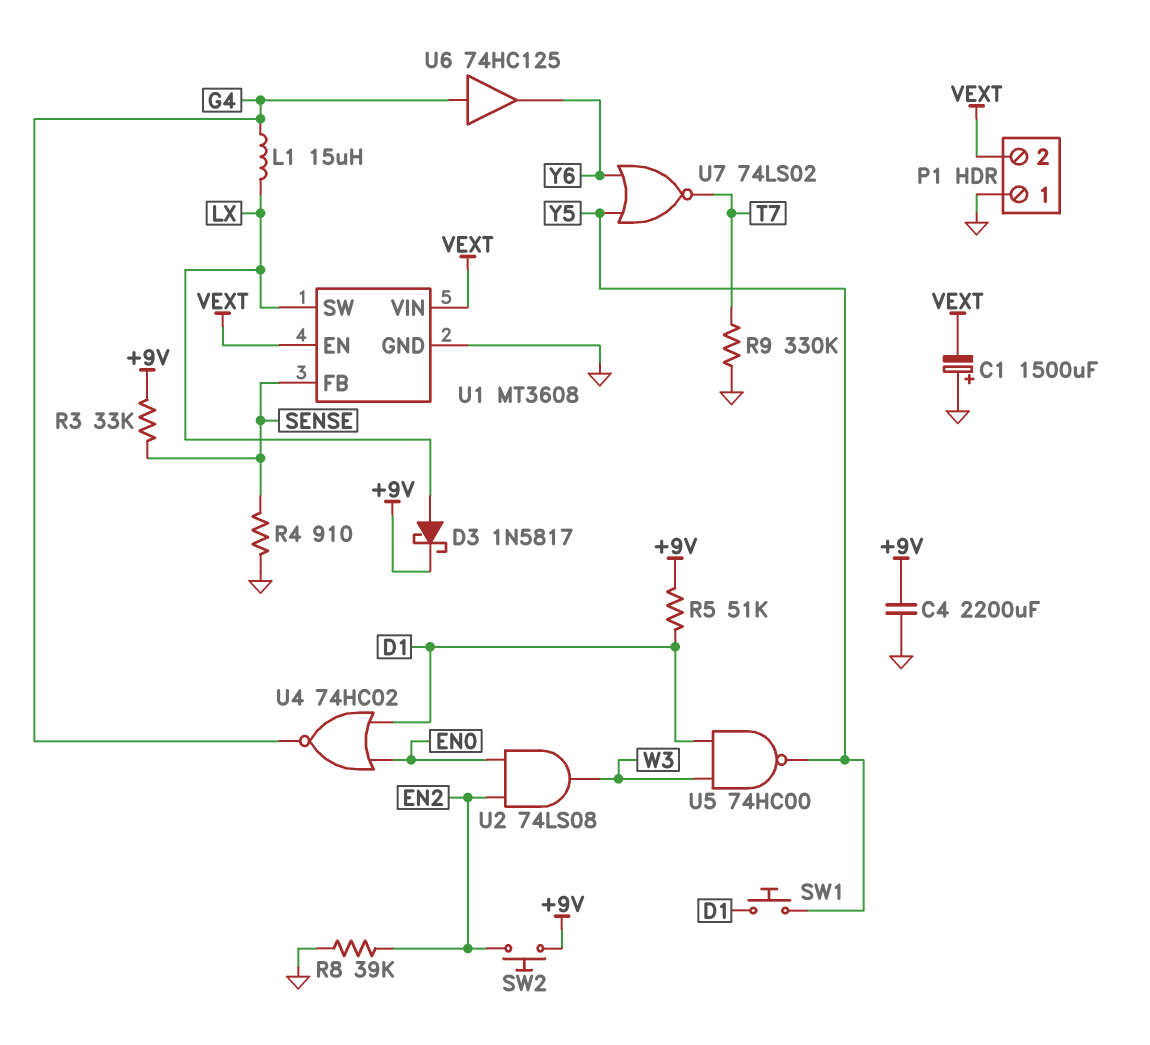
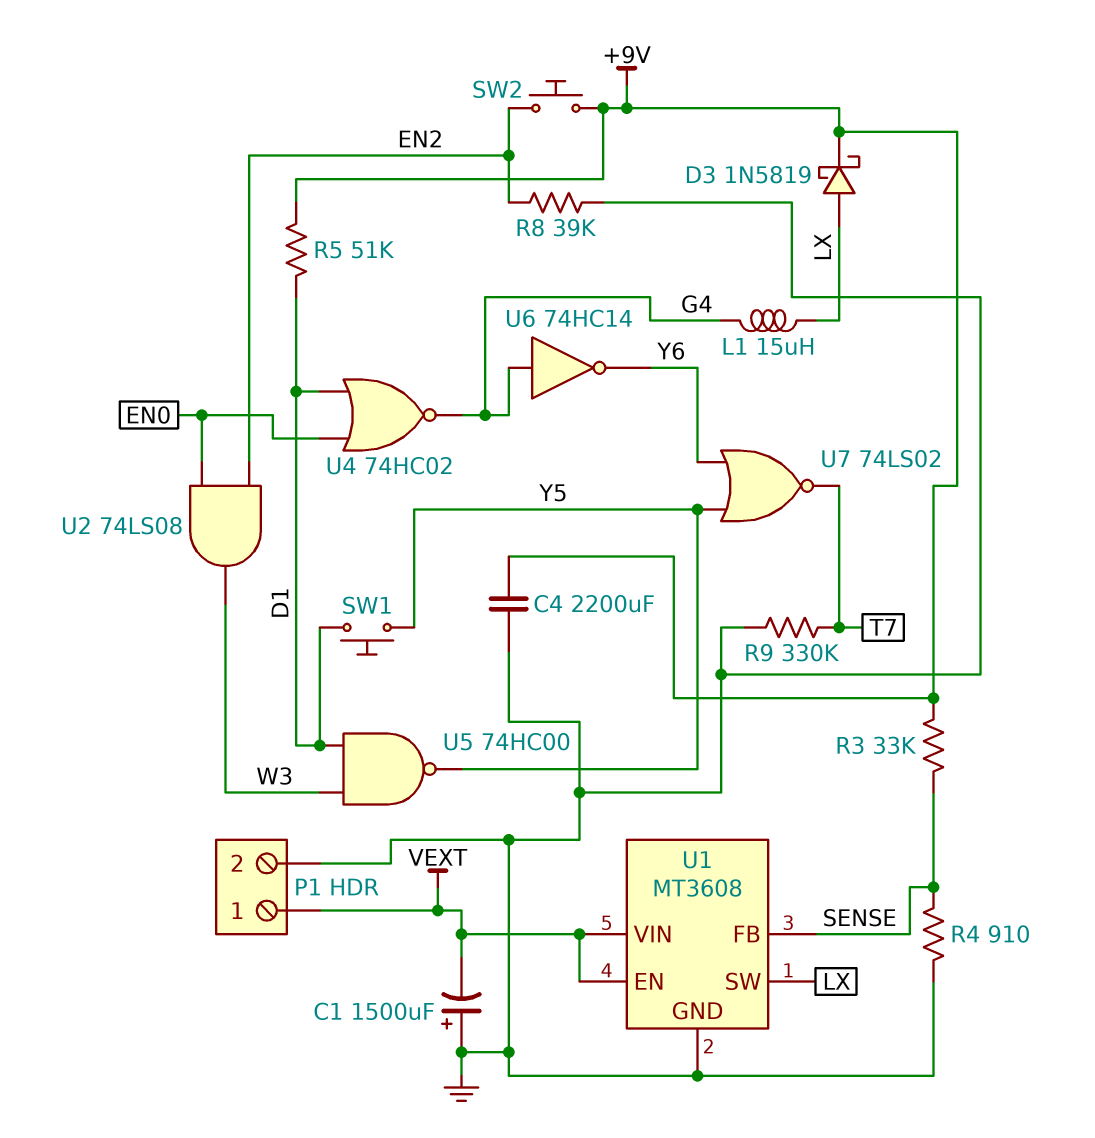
D3: schottky 1N5817 (A LX, K +9V) -> schottky 1N5819 (A LX, K +9V)
P1 pin 1: GND -> VEXT
P1 pin 2: VEXT -> GND
U6: buffer 74HC125 (in G4, out Y6) -> NOT 74HC14 (in G4, out Y6)

